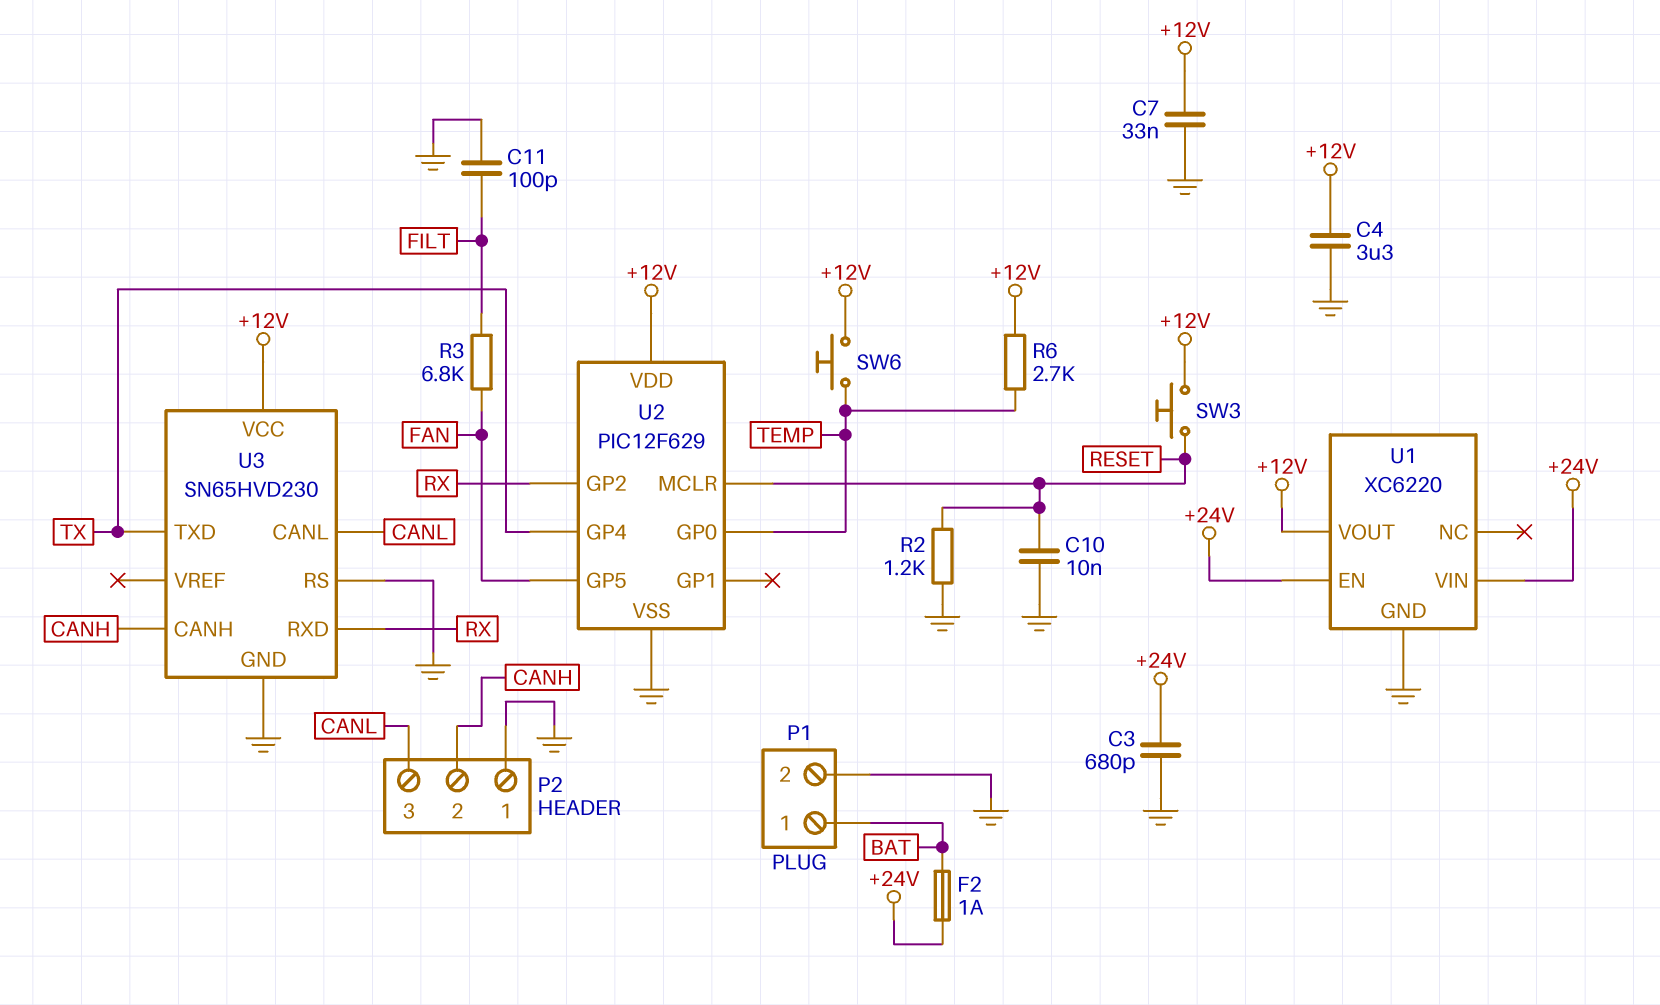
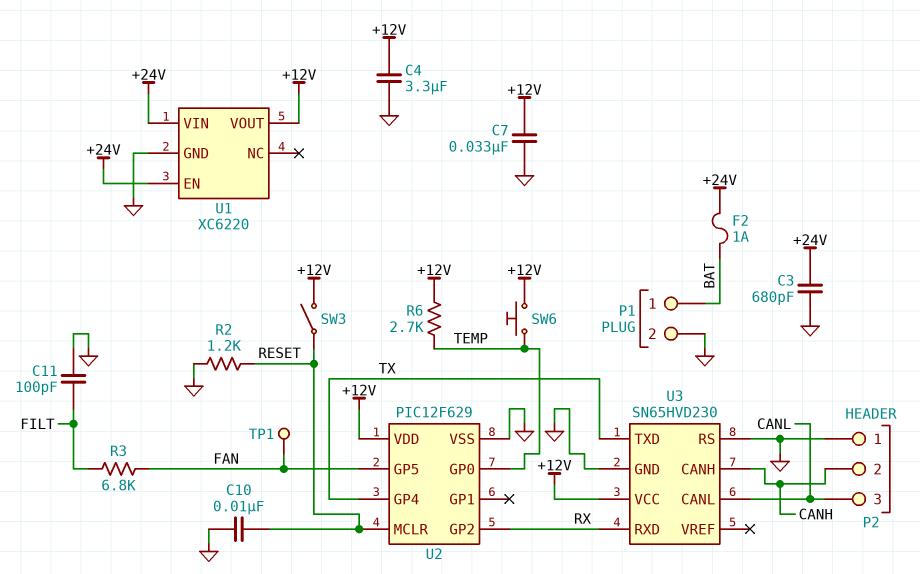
SW3: button (+12V, RESET) -> switch (+12V, RESET)
TP1: none -> test point (FAN)

